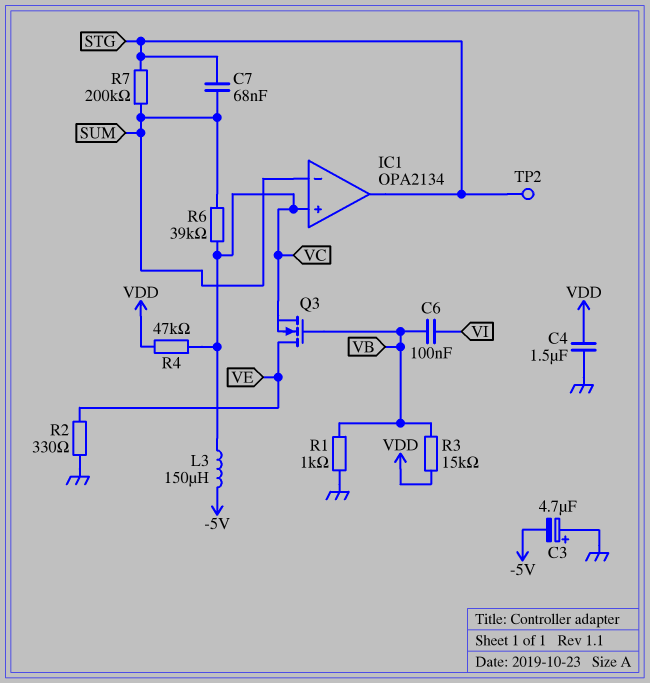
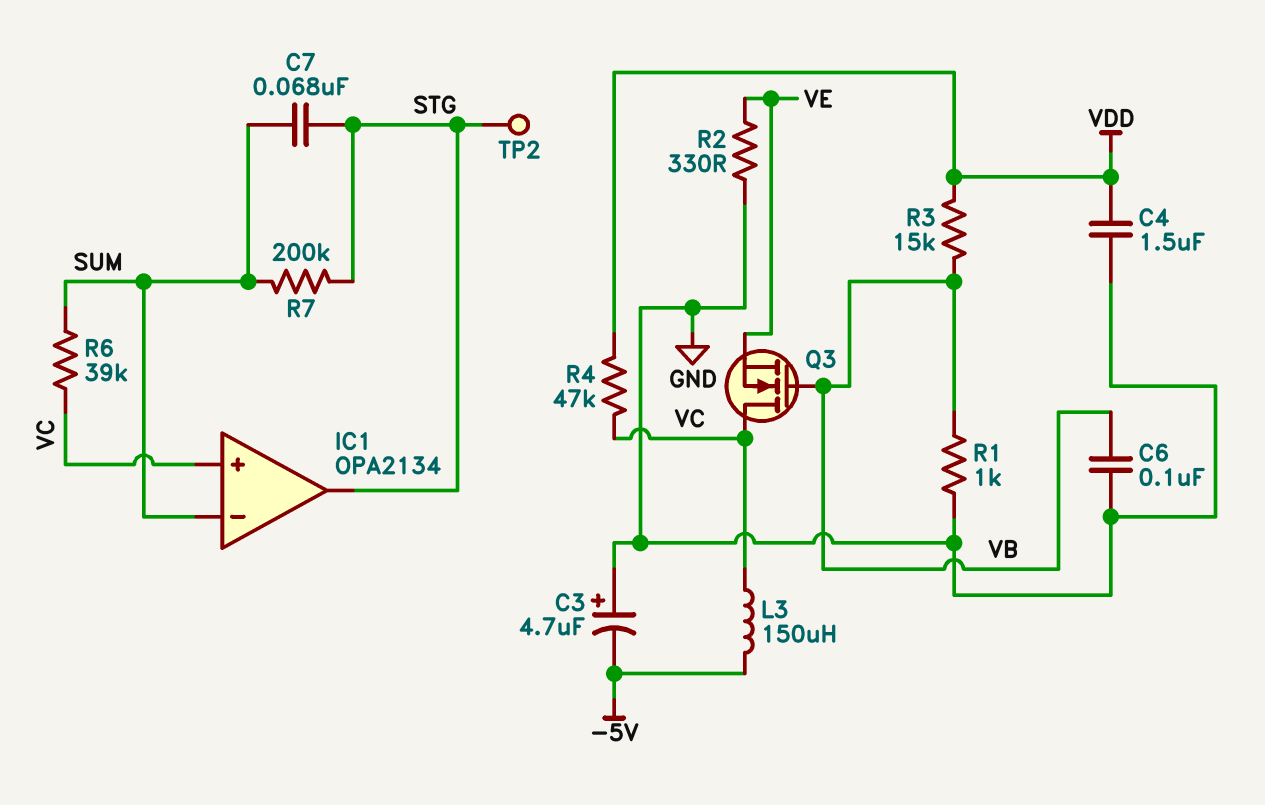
C6: 100nF (VB, VI) -> 100nF (GND, VB)
Q3: NMOS (G VB, D VE, S VC) -> NMOS (G VB, D VC, S VE)

